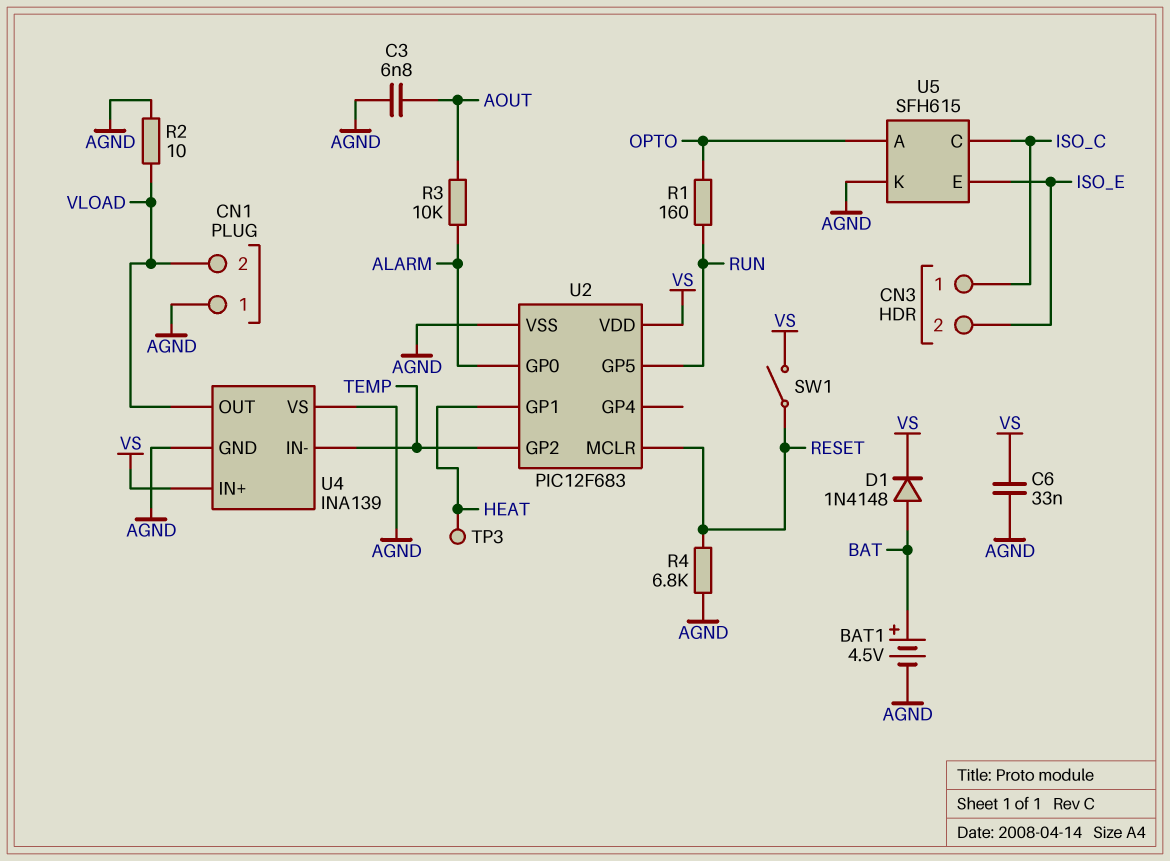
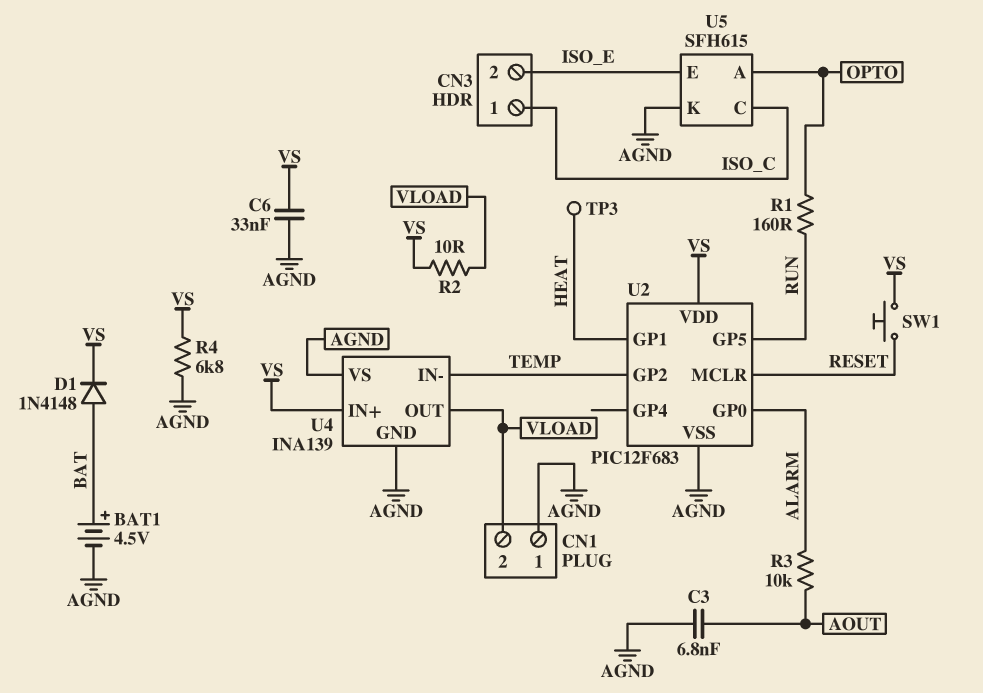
R2: 10 (AGND, VLOAD) -> 10 (VLOAD, VS)
R4: 6.8k (AGND, RESET) -> 6.8k (AGND, VS)
SW1: switch (RESET, VS) -> button (RESET, VS)

